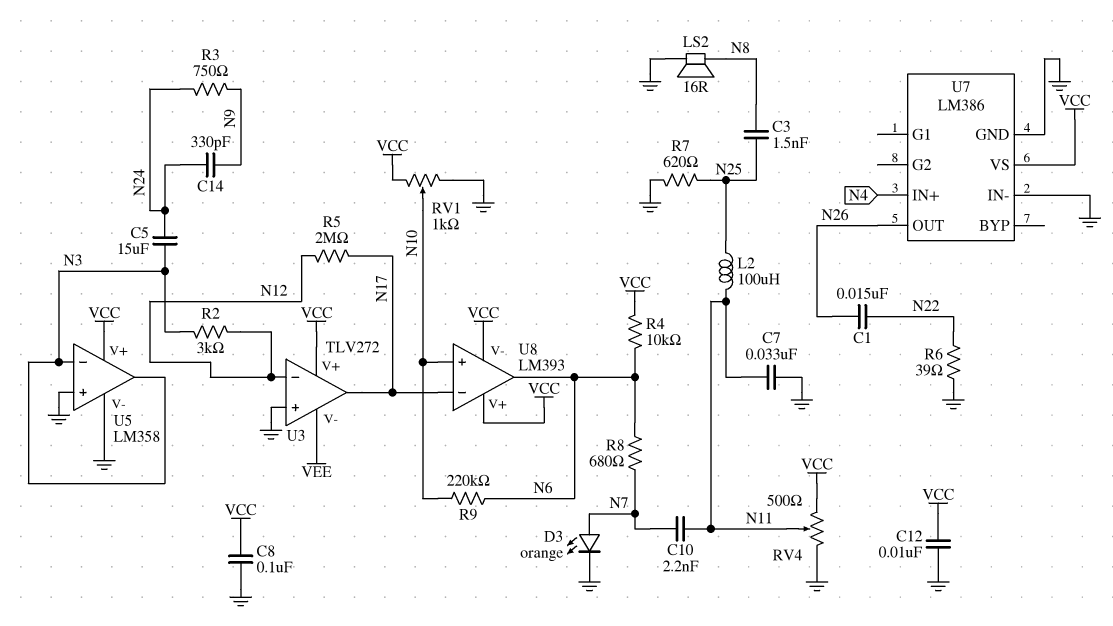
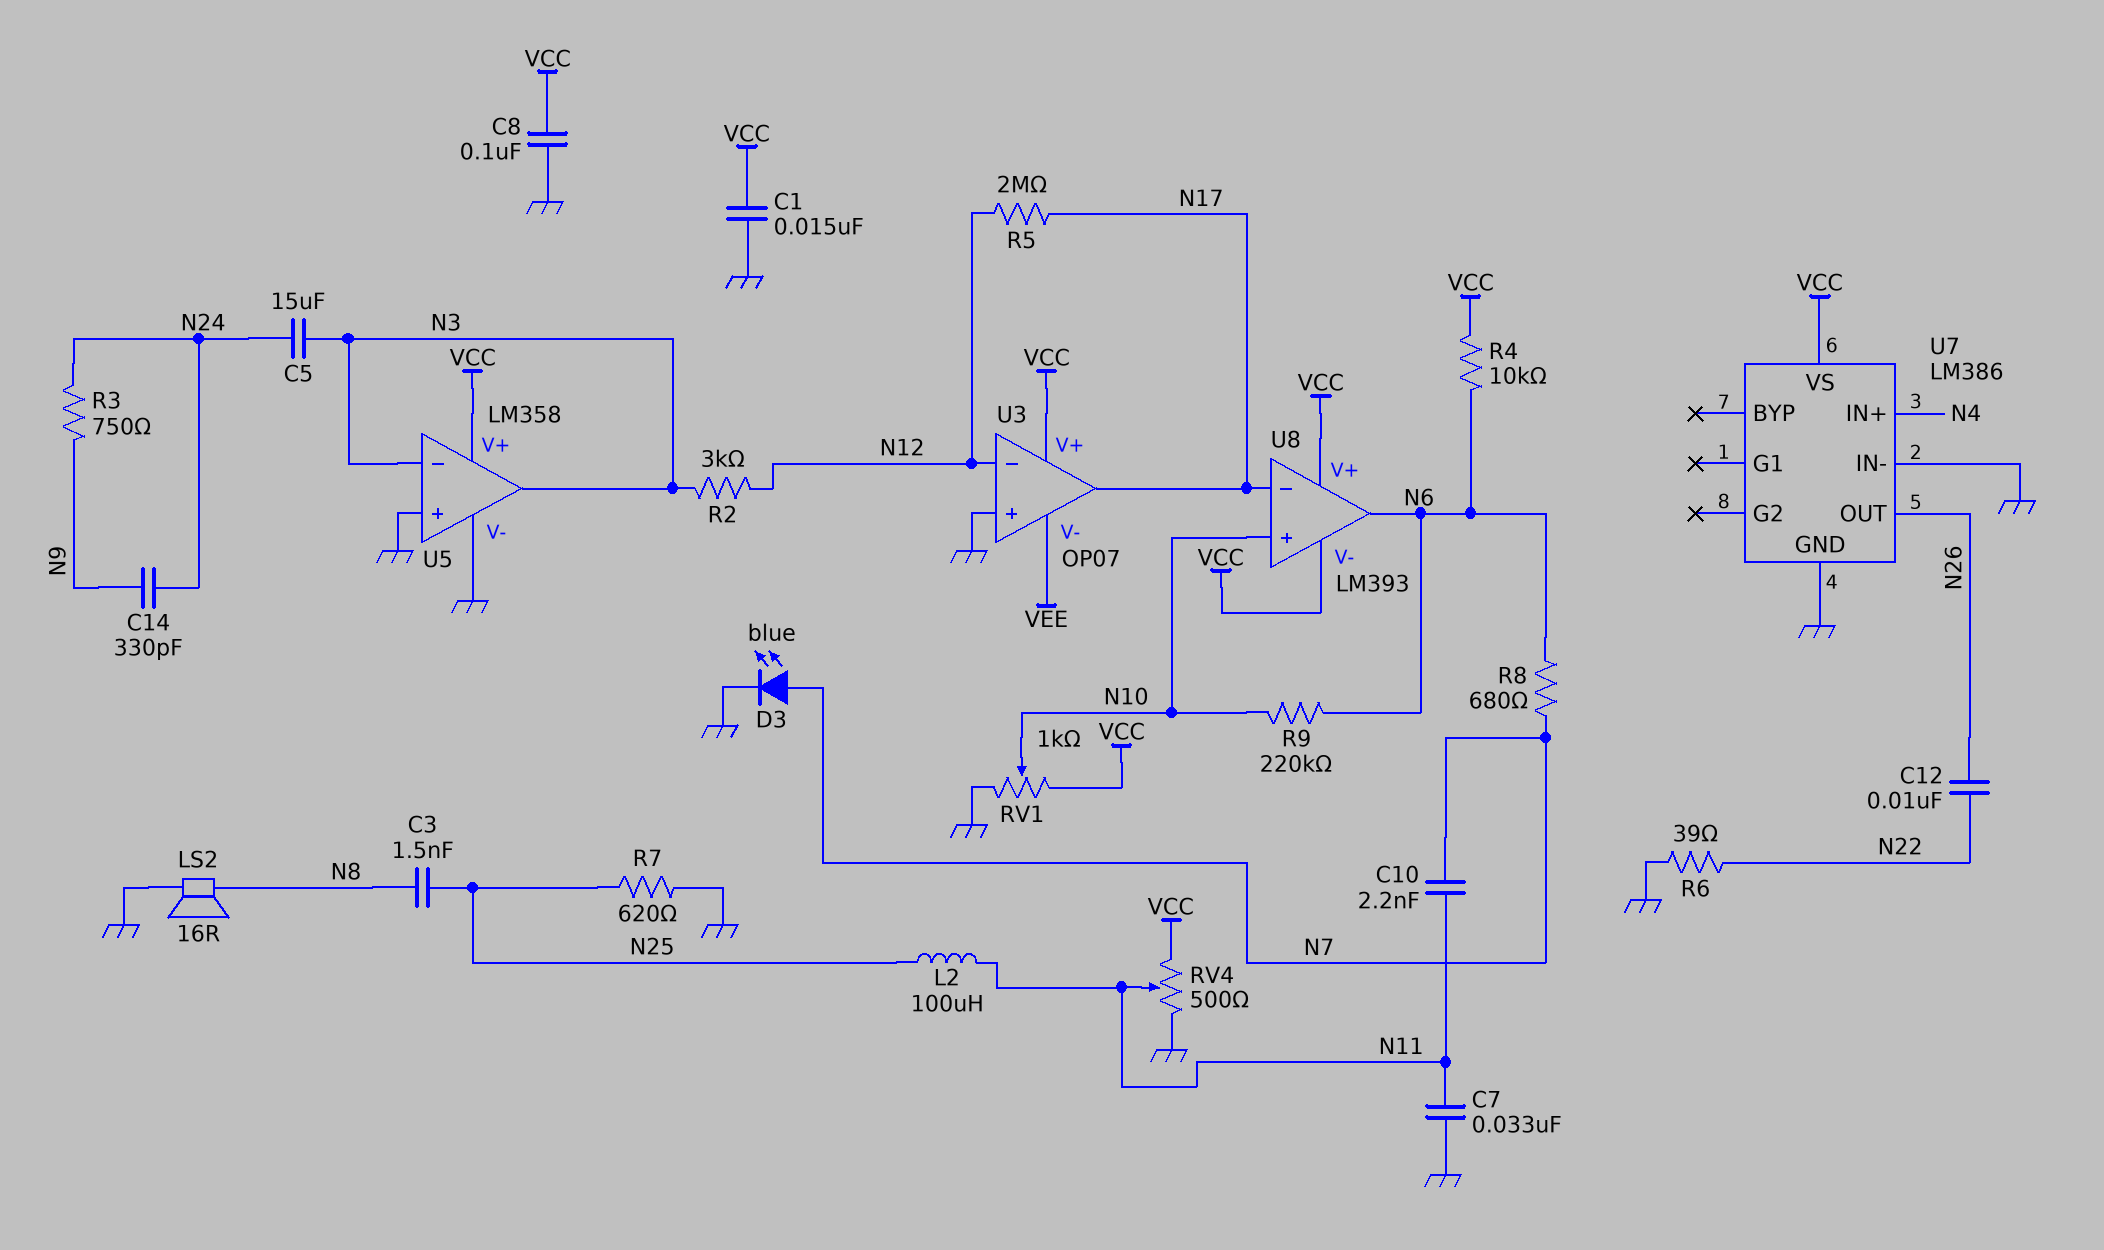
C1: 15nF (N22, N26) -> 15nF (GND, VCC)
C12: 10nF (GND, VCC) -> 10nF (N22, N26)
D3: LED orange (A N7, K GND) -> LED blue (A N7, K GND)
U3: TLV272 -> OP07

